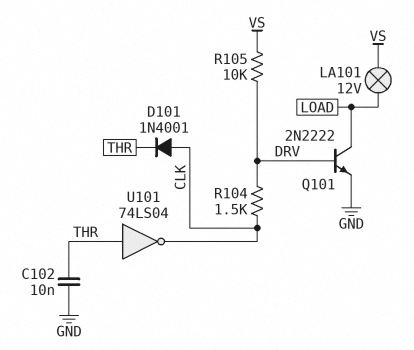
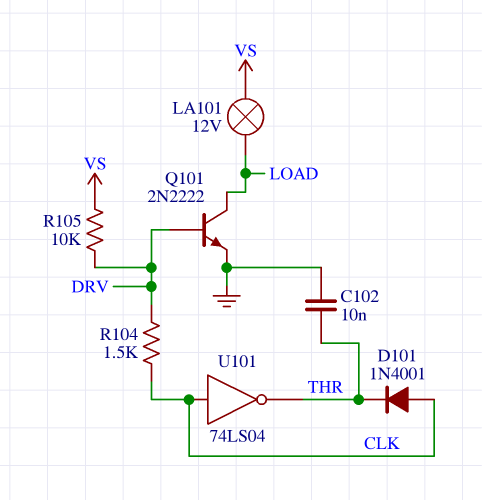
U101: NOT 74LS04 (in THR, out CLK) -> NOT 74LS04 (in CLK, out THR)

